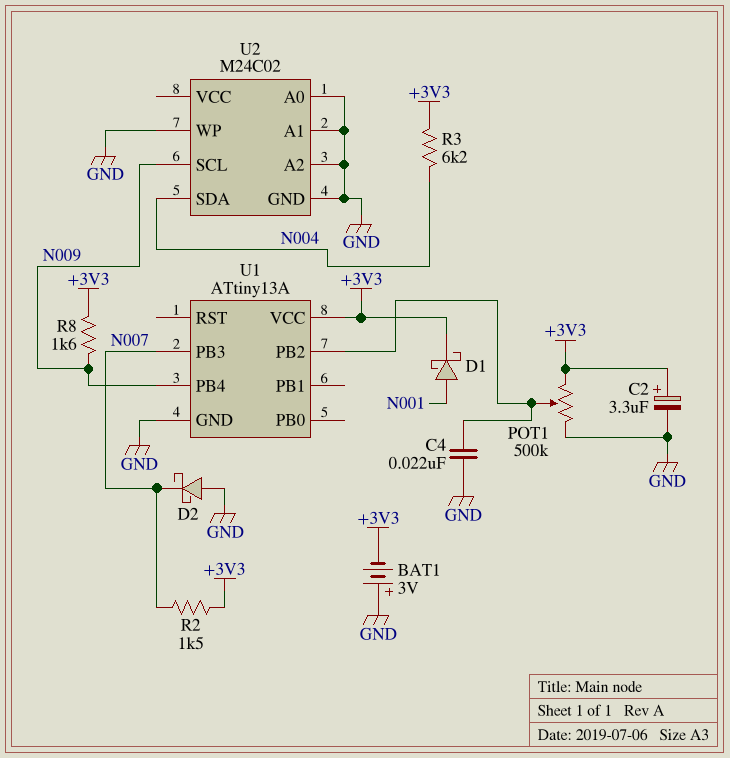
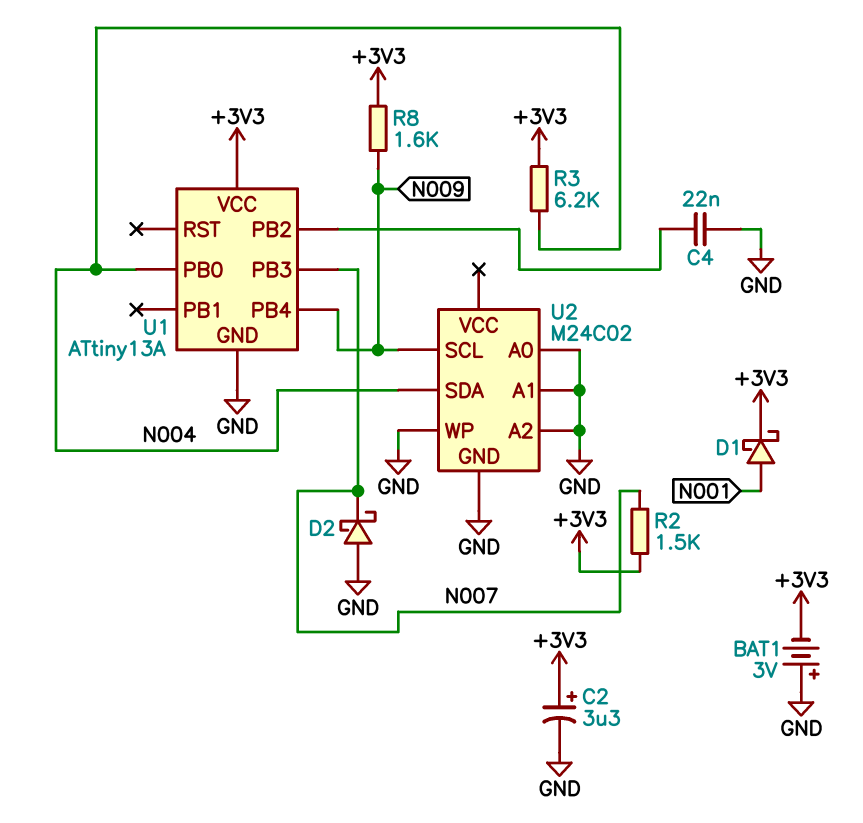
POT1: 500k (+3V3, GND, wiper U1/PB2) -> none
U1 pin PB0: none -> N004

